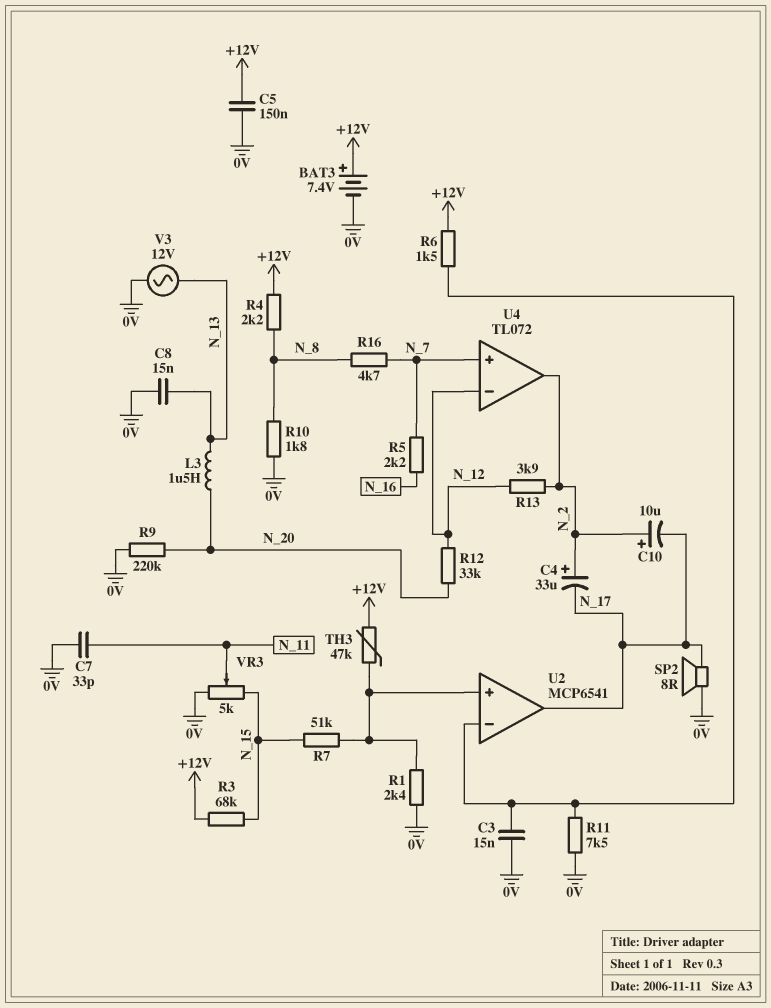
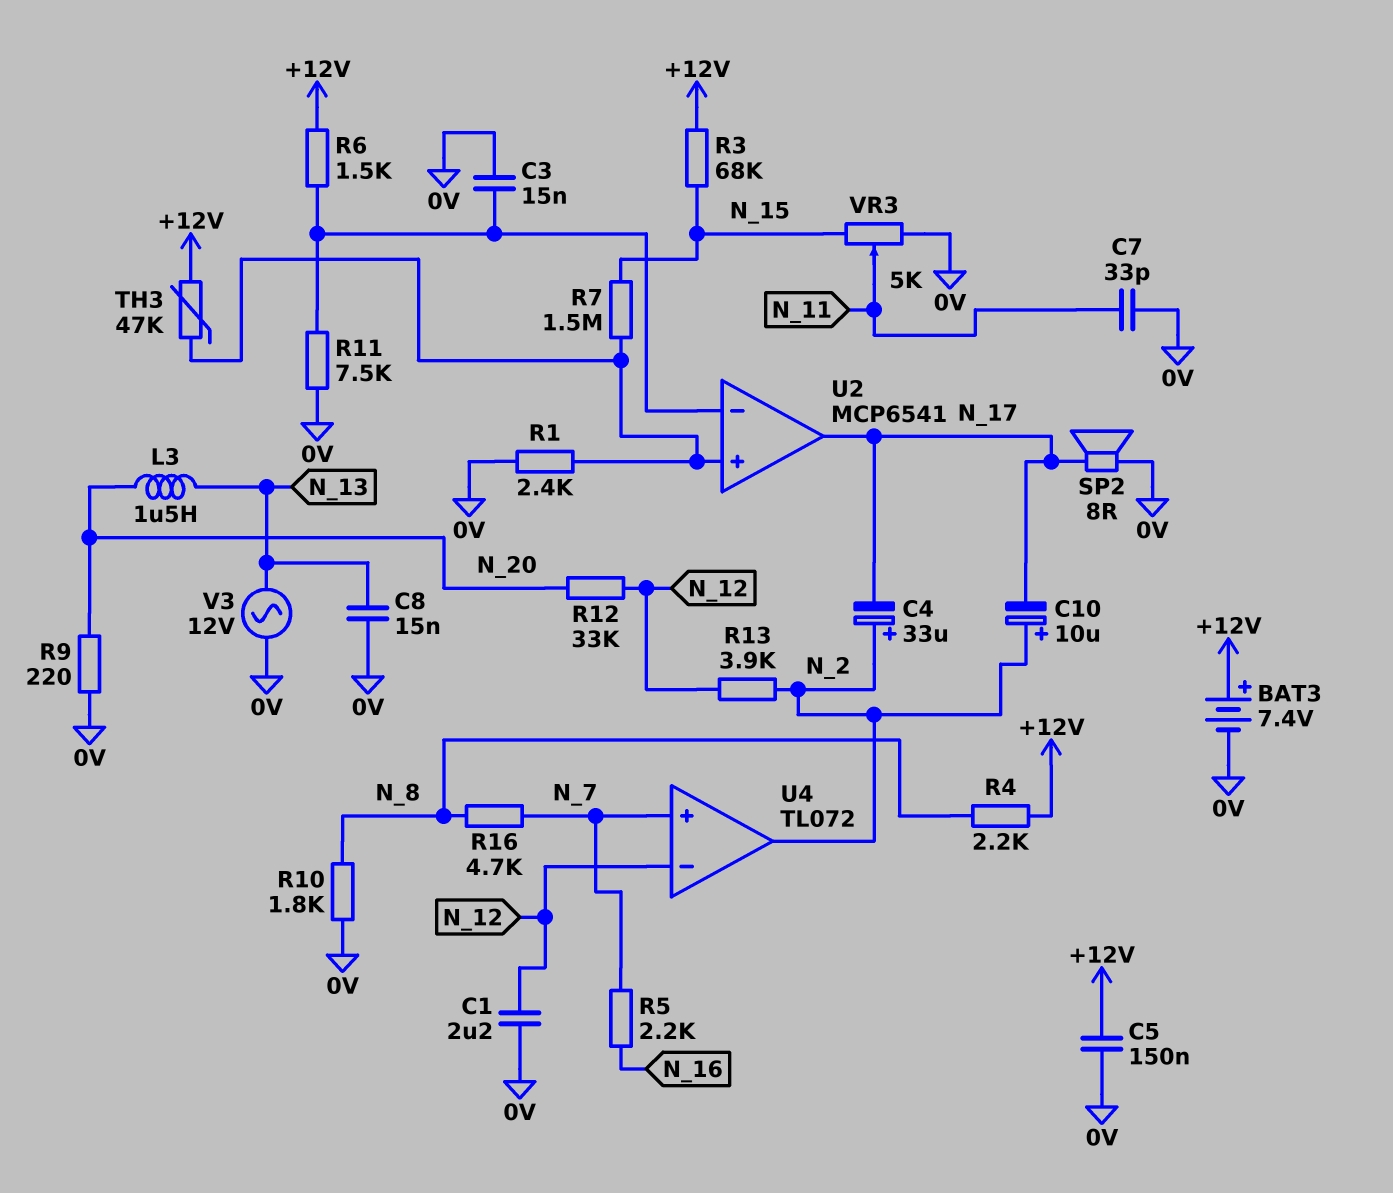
C1: none -> 2.2uF (0V, N_12)
R7: 51k (N_15, U2/in+) -> 1.5M (N_15, U2/in+)
R9: 220k (0V, N_20) -> 220 (0V, N_20)

